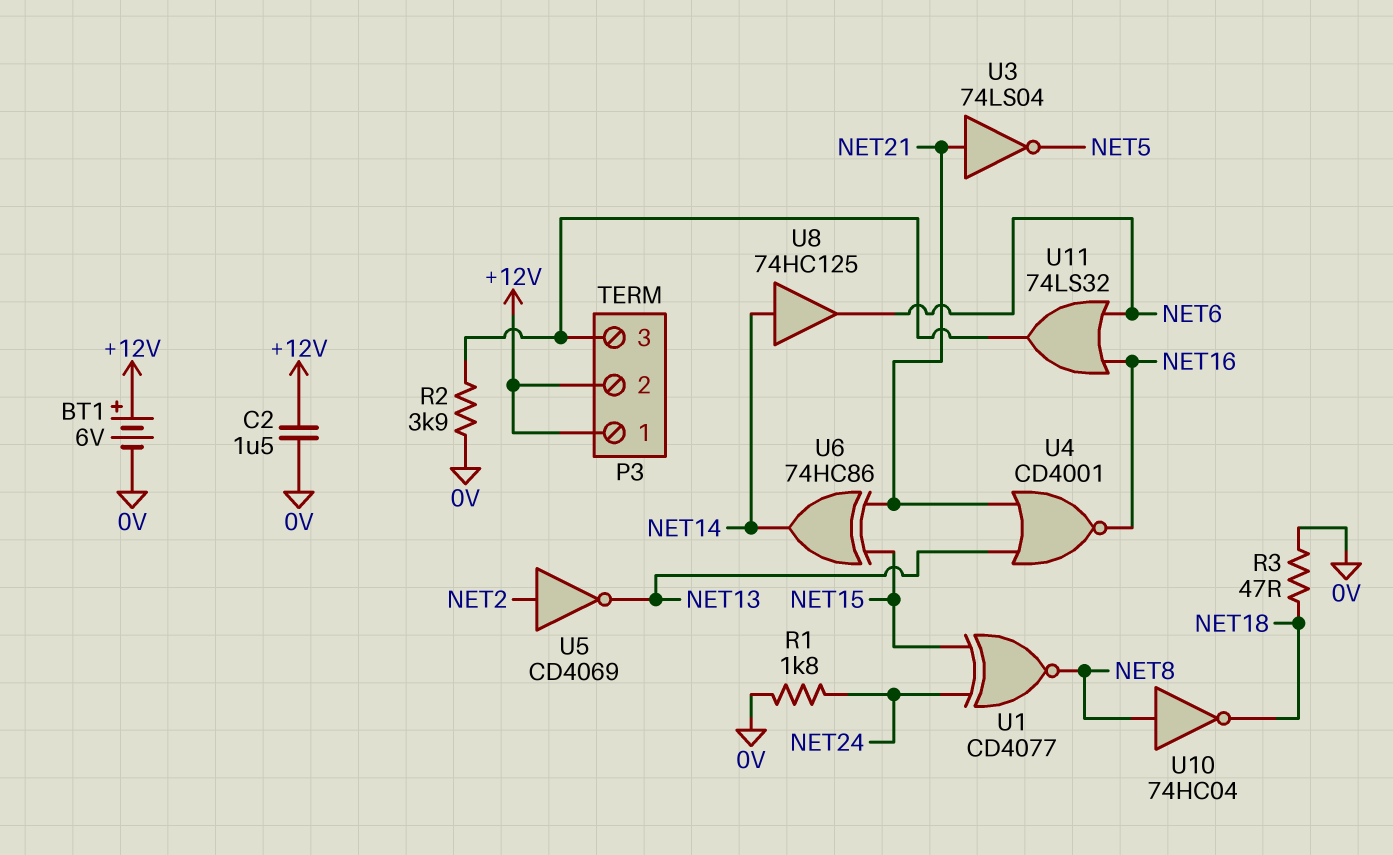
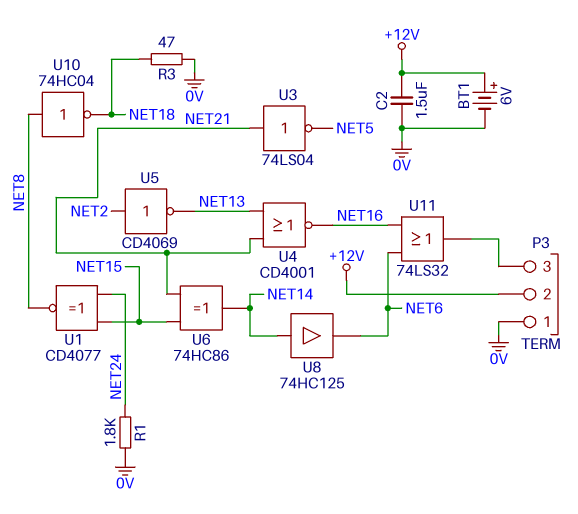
P3 pin 1: +12V -> 0V
R2: 3.9k (0V, P3/3) -> none

